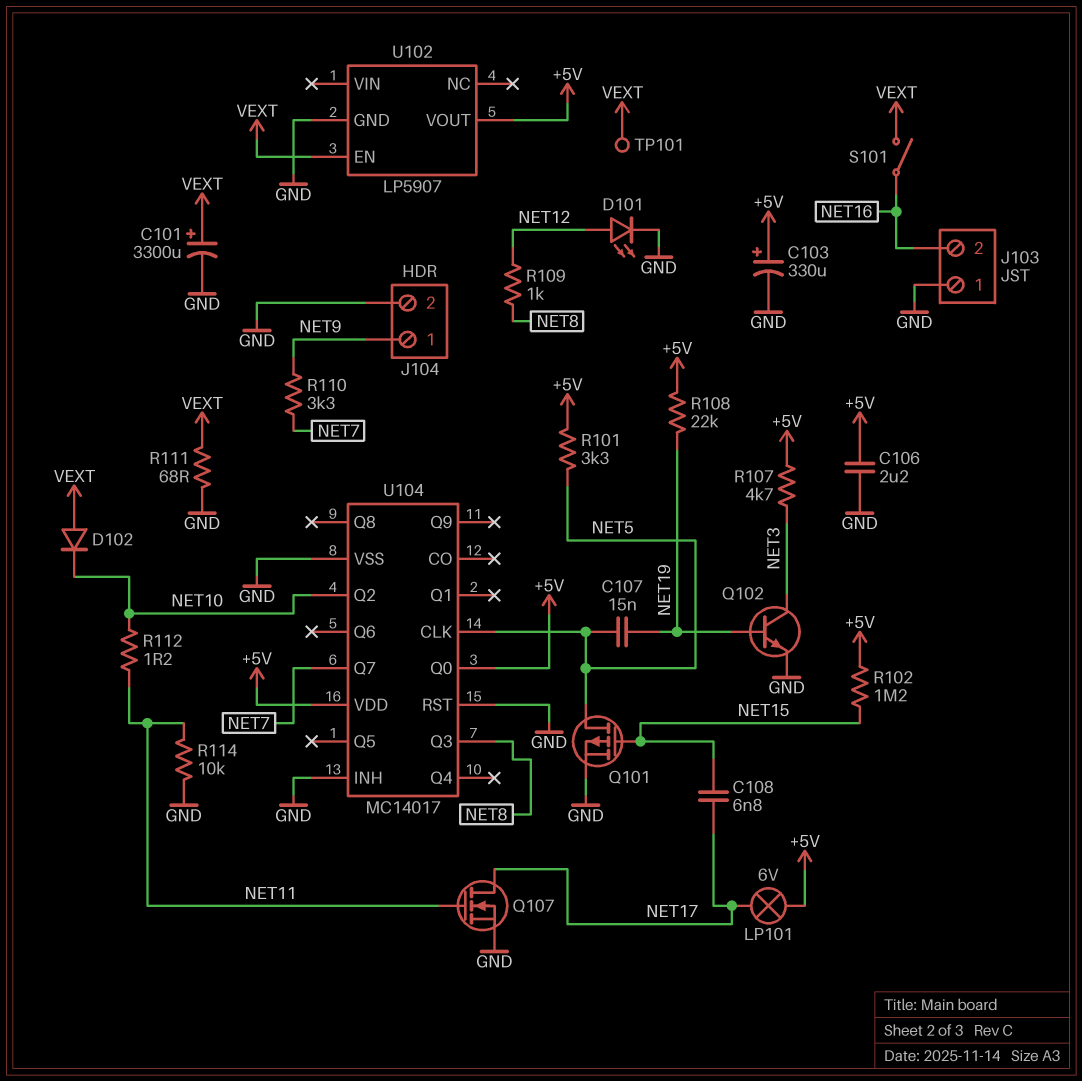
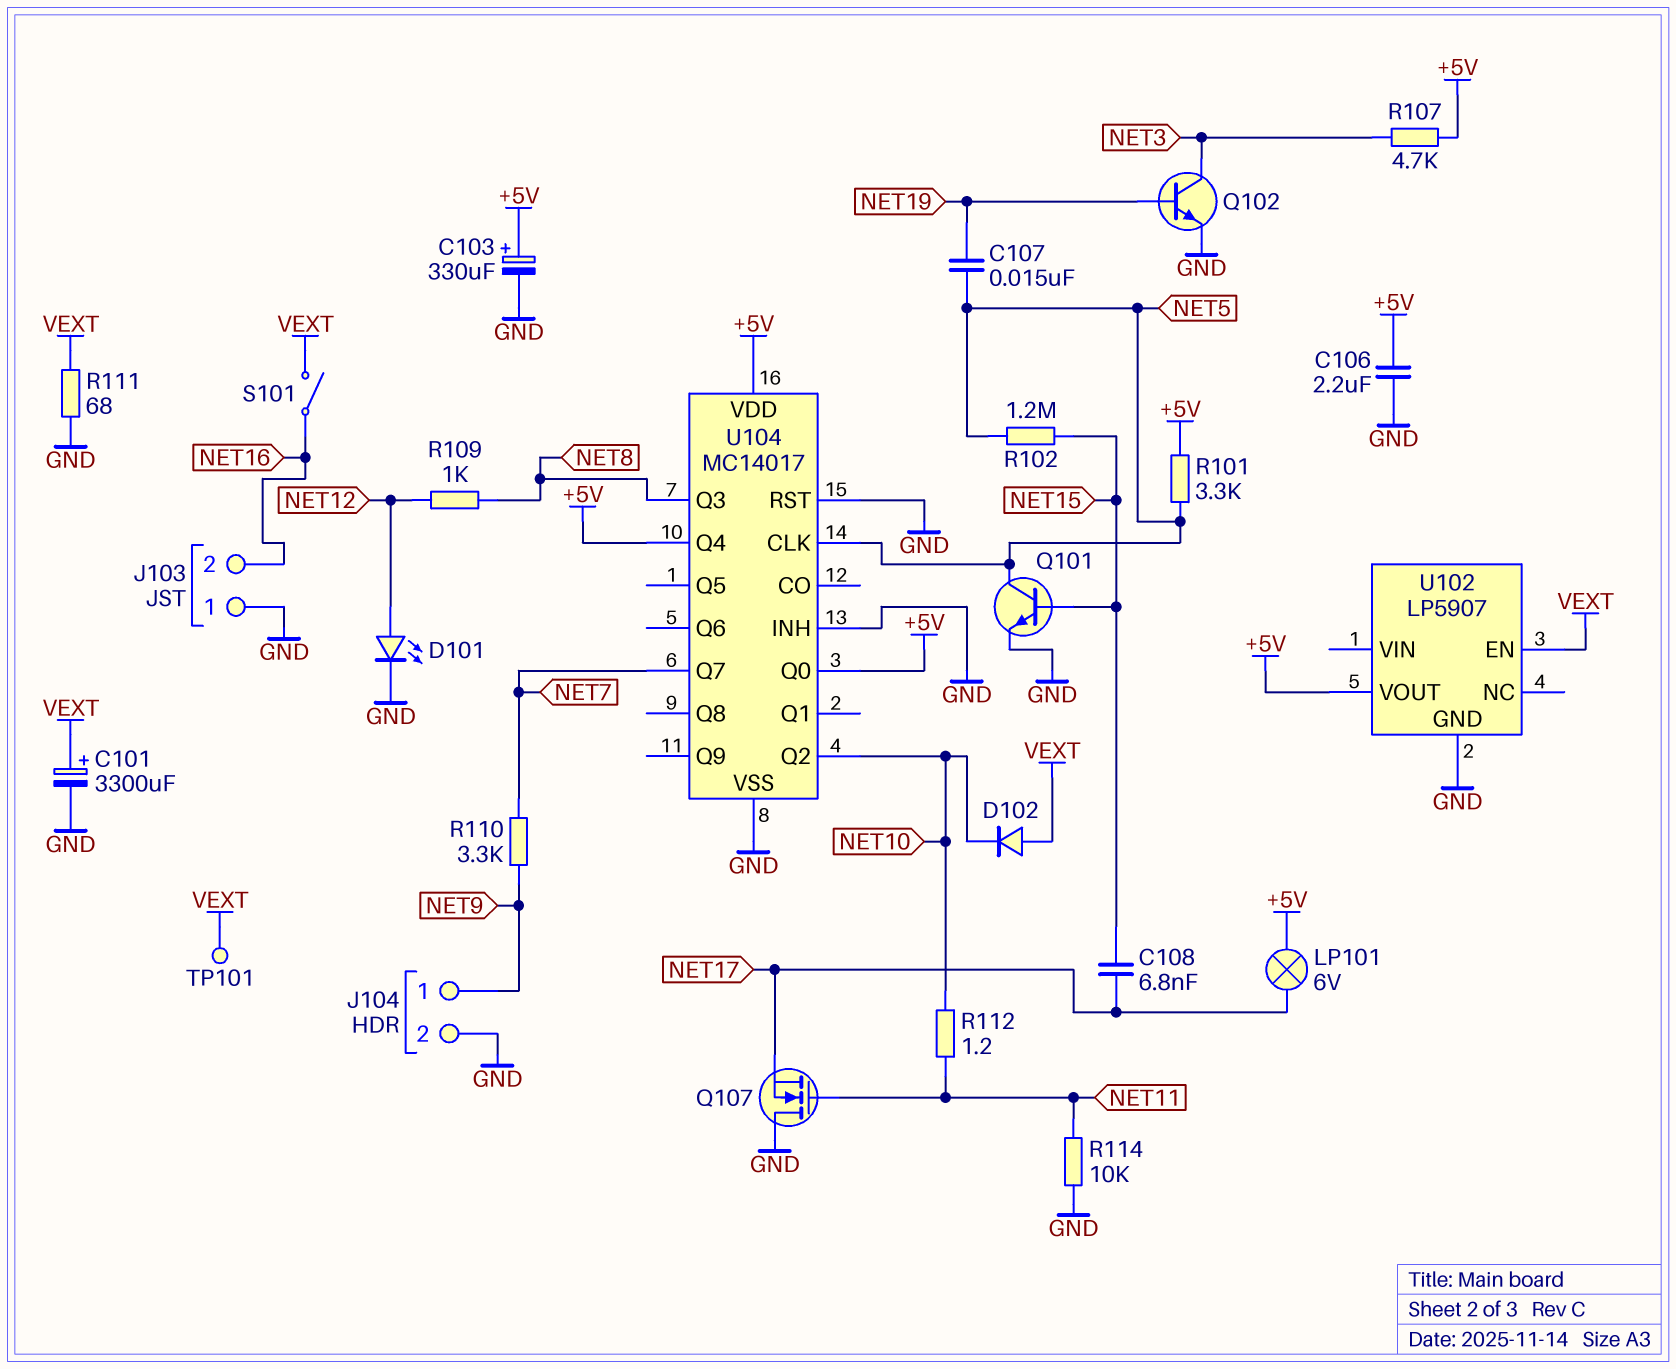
Q101: PMOS (G NET15, D NET5, S GND) -> NPN (B NET15, C NET5, E GND)
Q107: NMOS (G NET11, D NET17, S GND) -> NMOS (G NET11, D GND, S NET17)
R102: 1.2M (+5V, NET15) -> 1.2M (NET5, NET15)
R108: 22k (+5V, NET19) -> none
U104 pin Q4: none -> +5V

